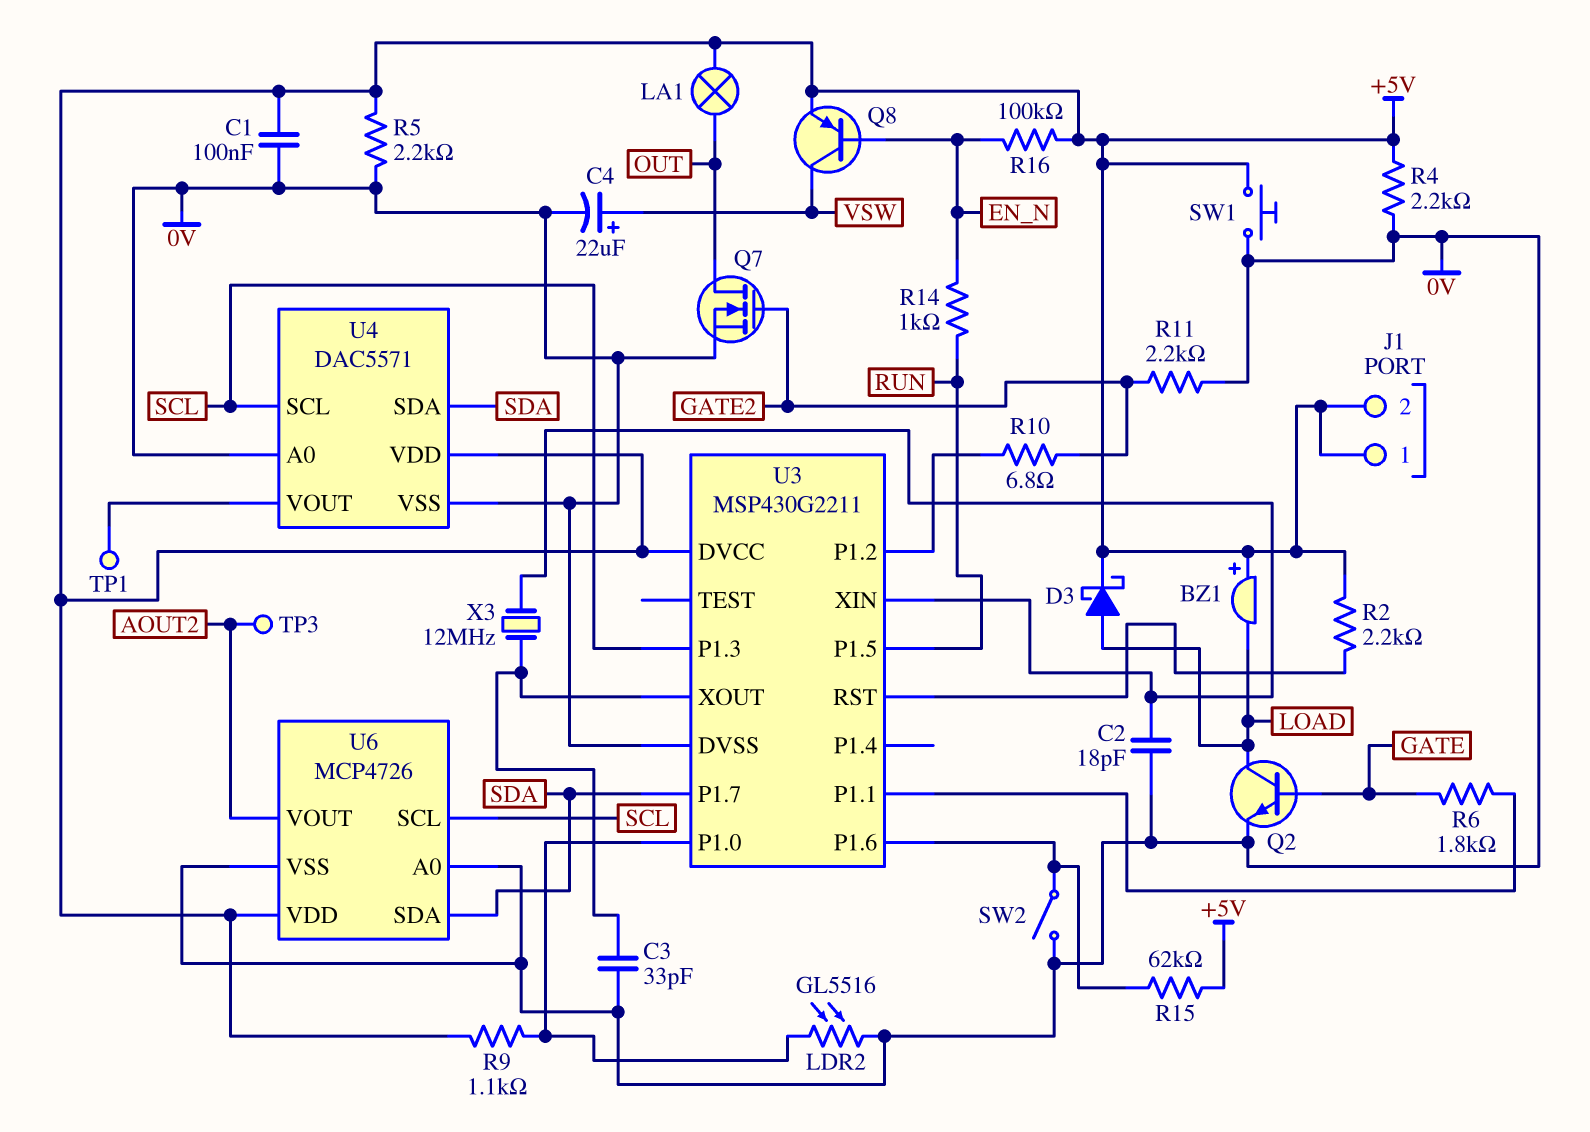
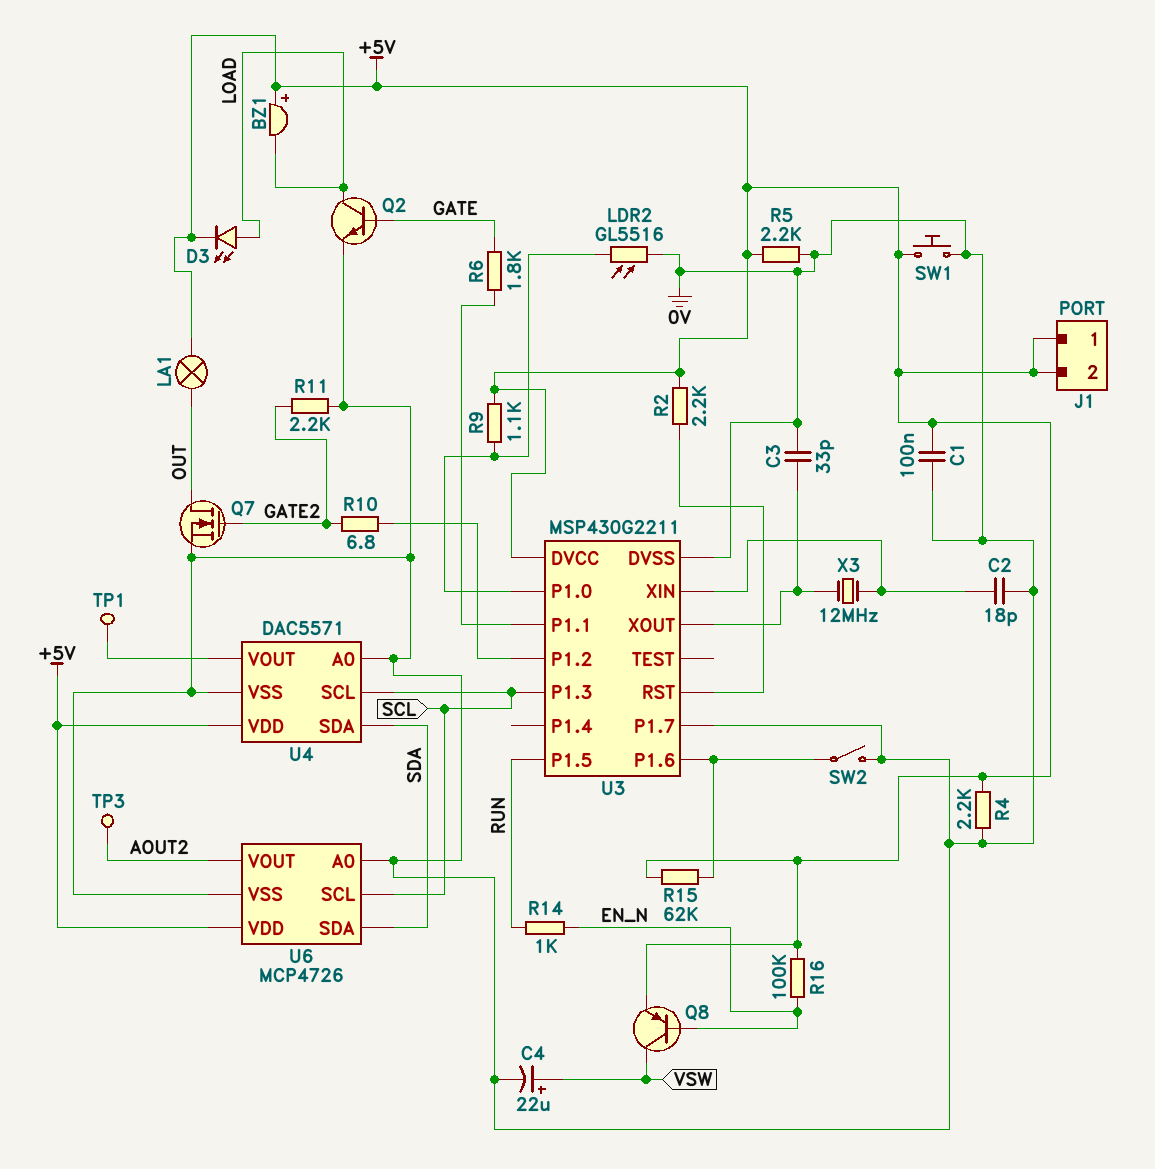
D3: schottky (A LOAD, K +5V) -> LED (A LOAD, K +5V)
U3 pin P1.7: SDA -> 0V

